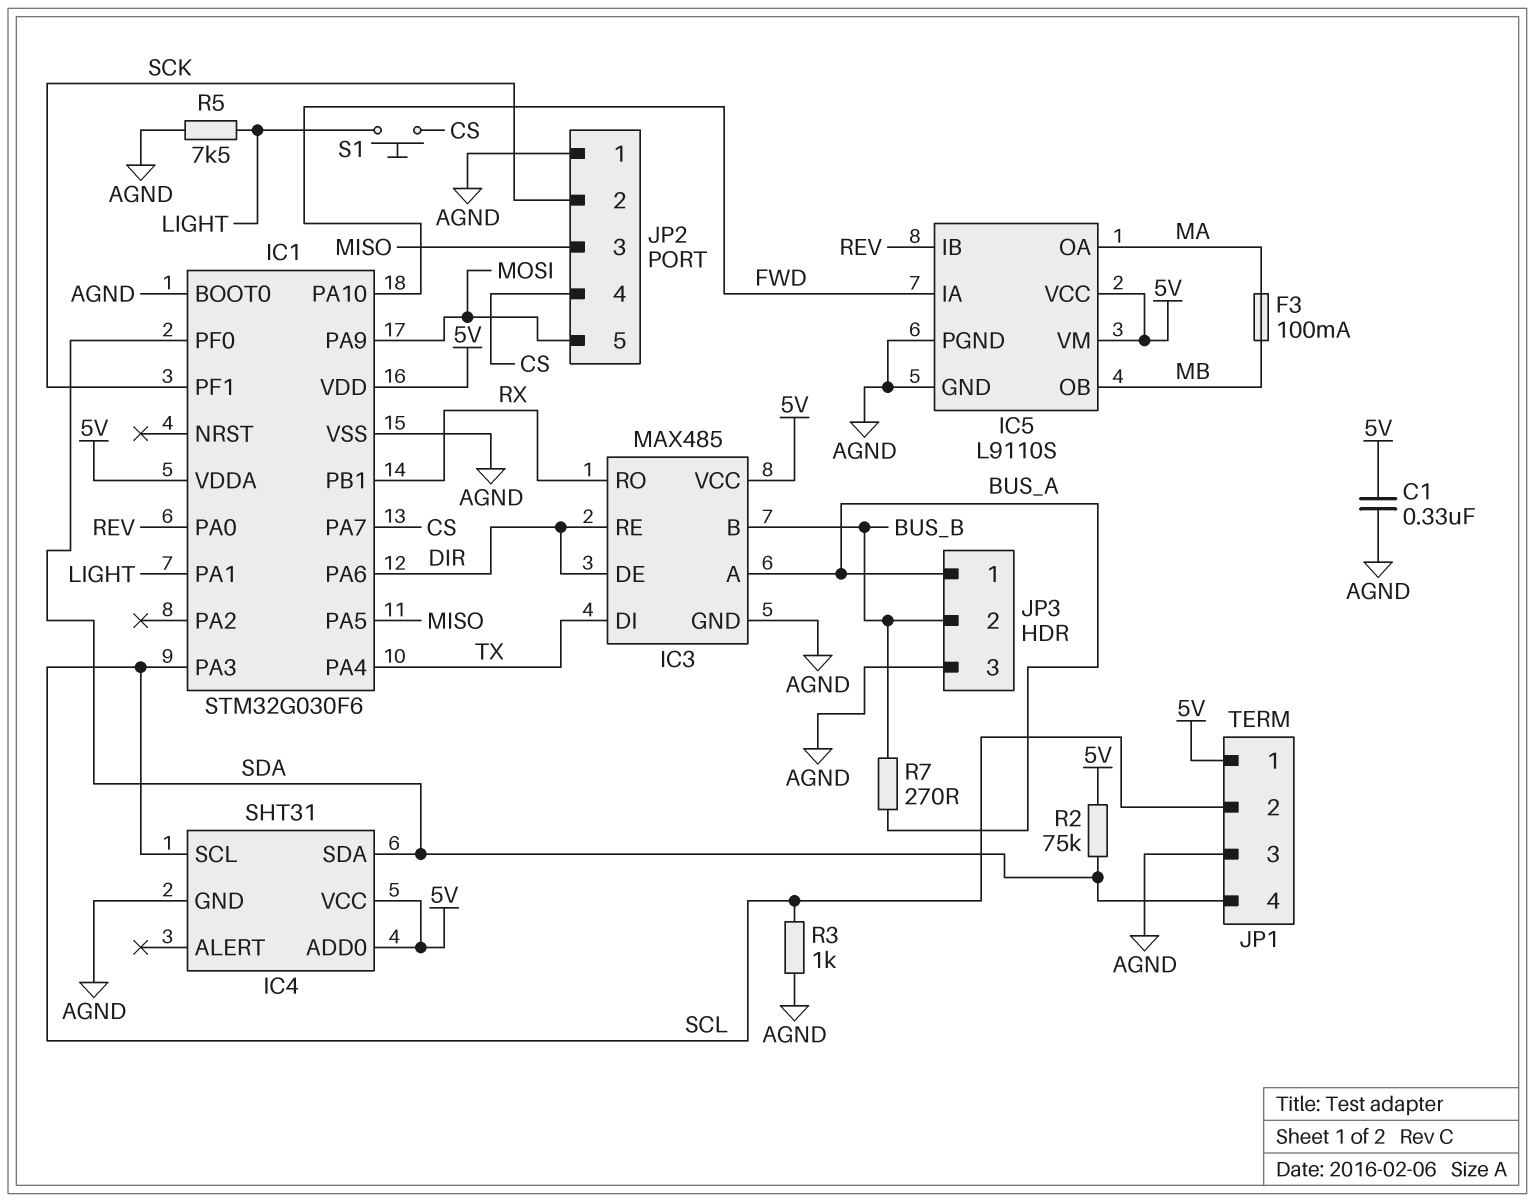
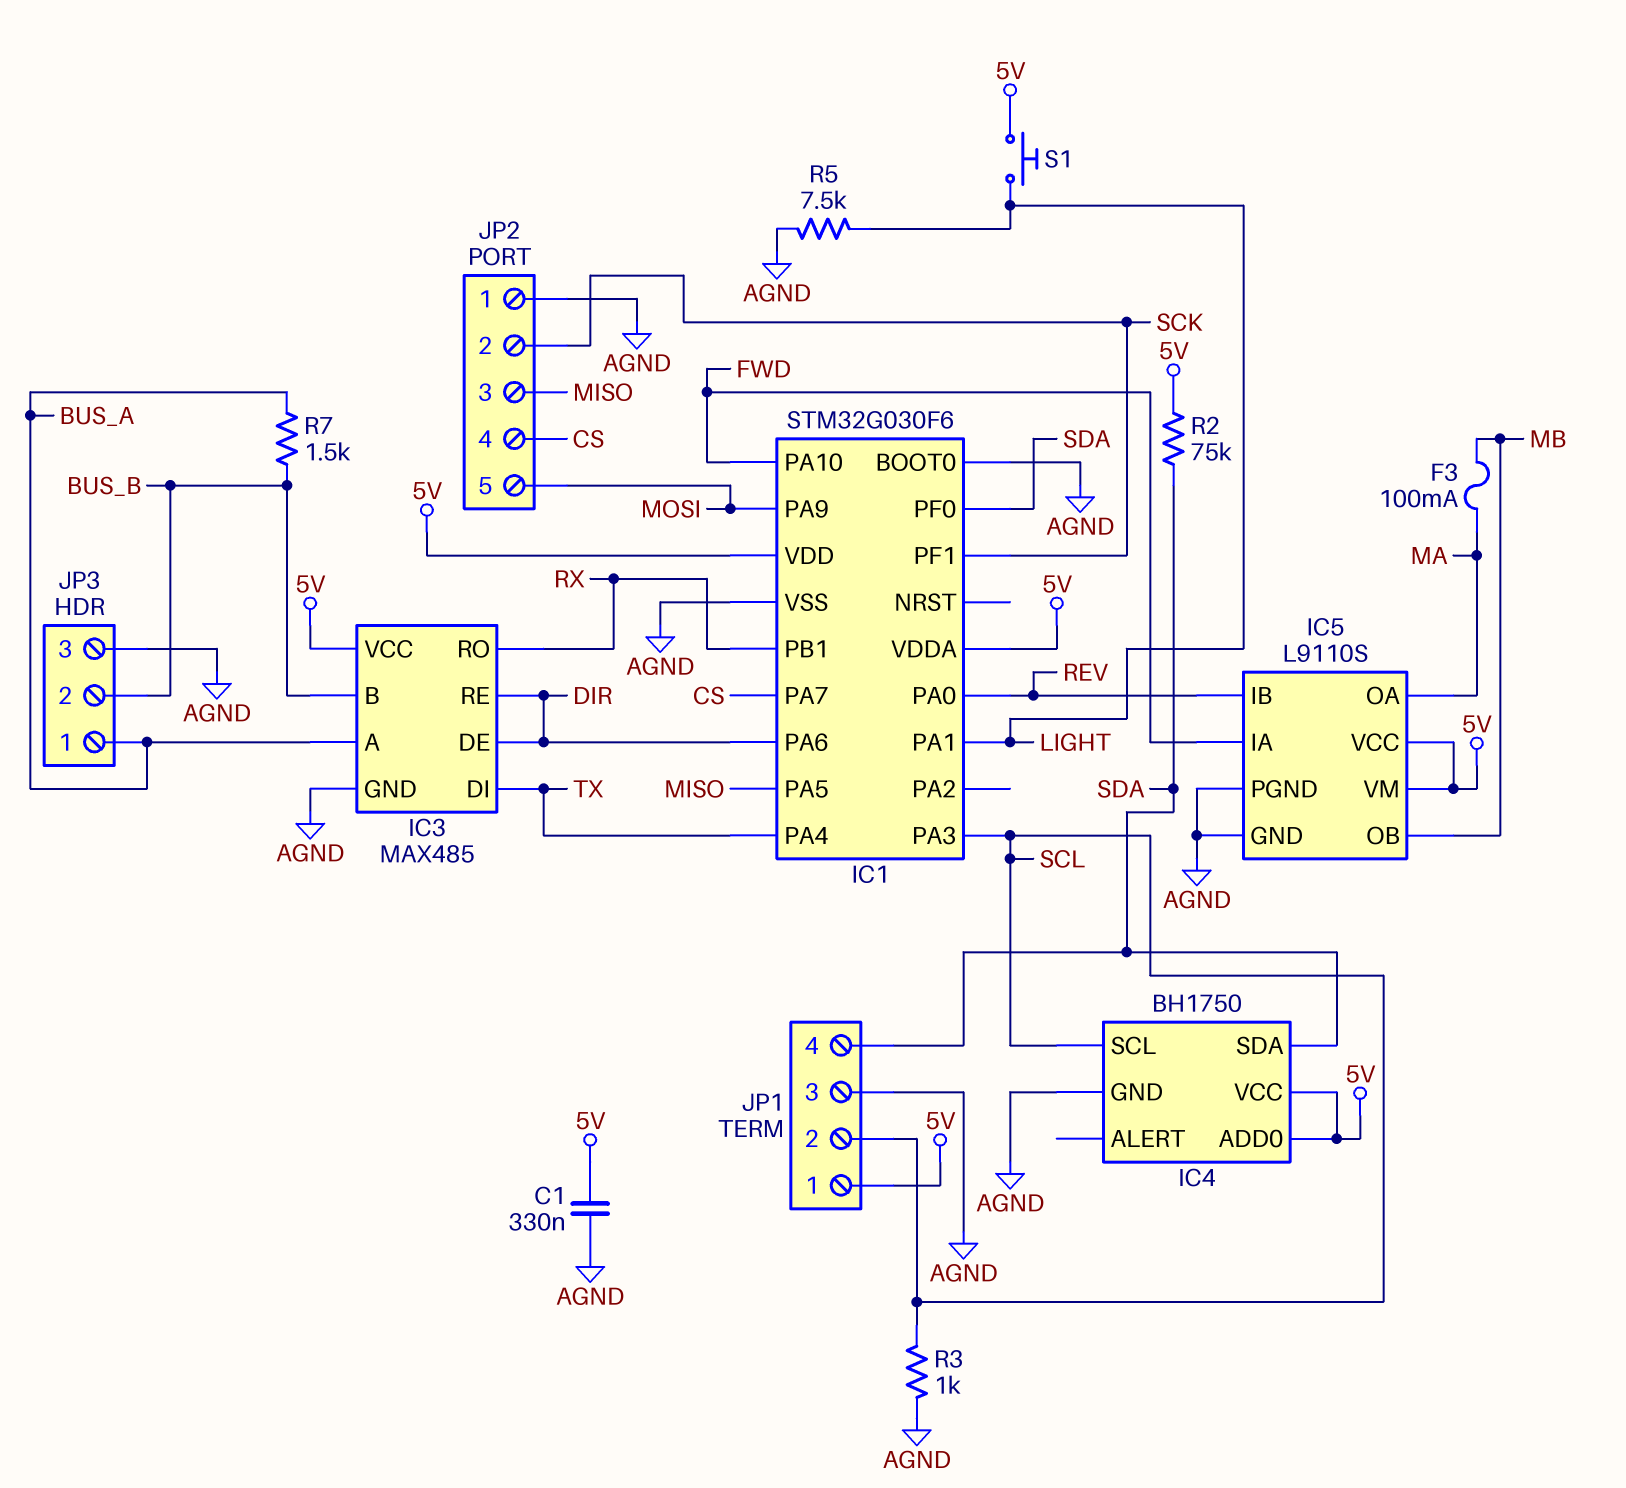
IC4: SHT31 -> BH1750
R7: 270 (BUS_A, BUS_B) -> 1.5k (BUS_A, BUS_B)
S1: button (CS, LIGHT) -> button (5V, LIGHT)

